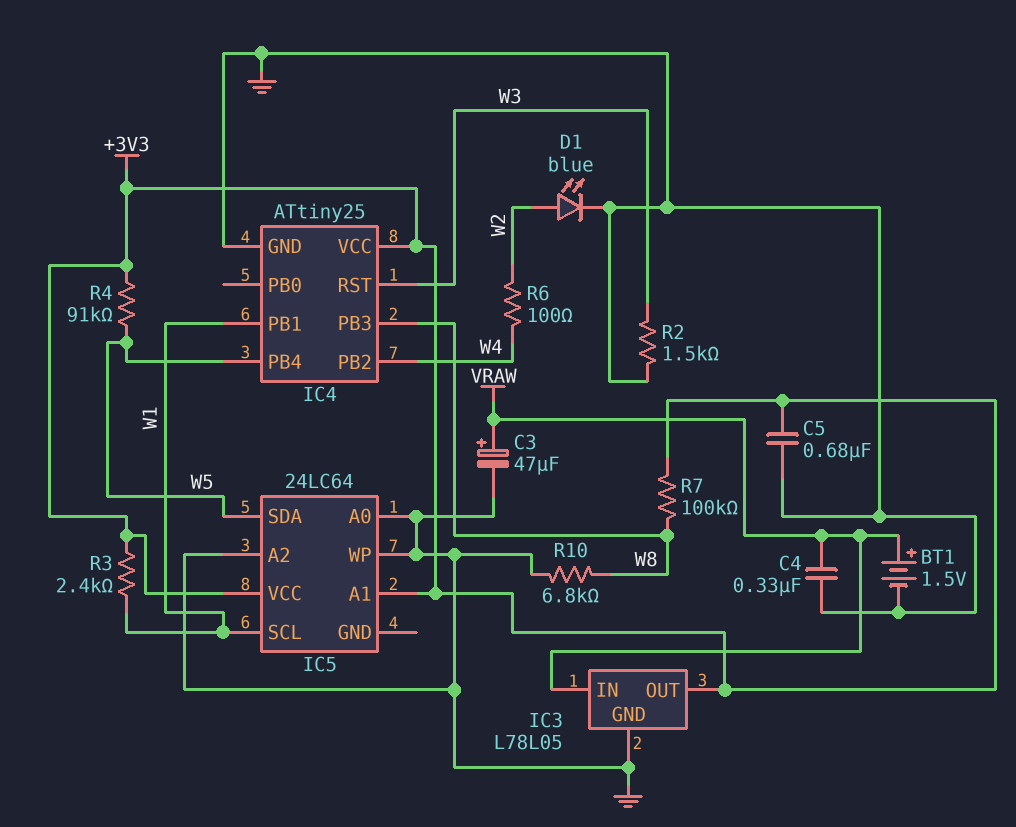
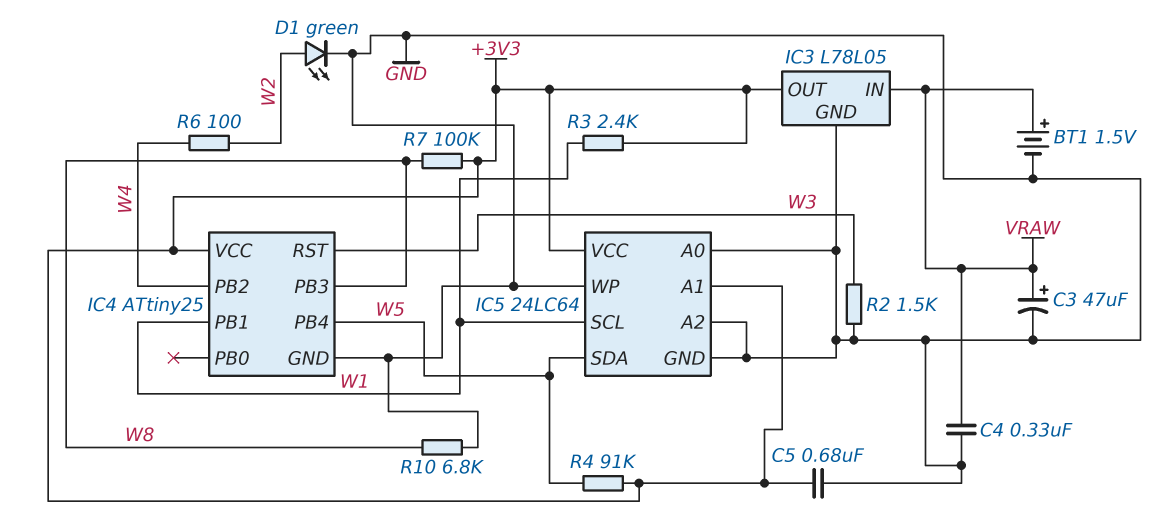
D1: LED blue (A W2, K GND) -> LED green (A W2, K GND)
IC5 pin GND: none -> GND

